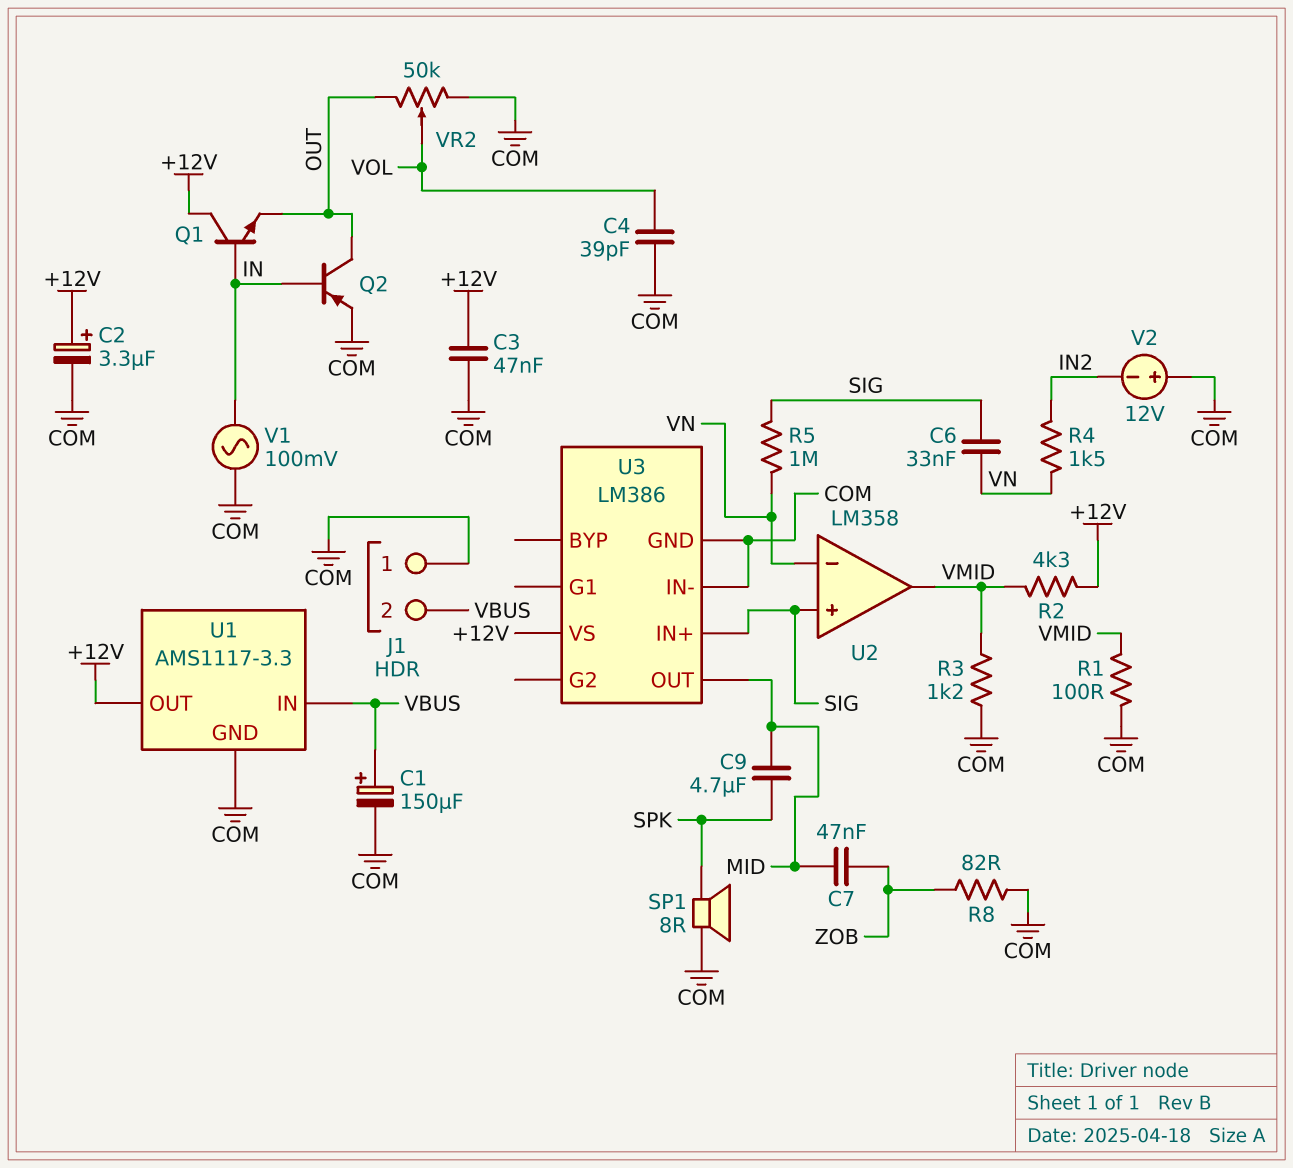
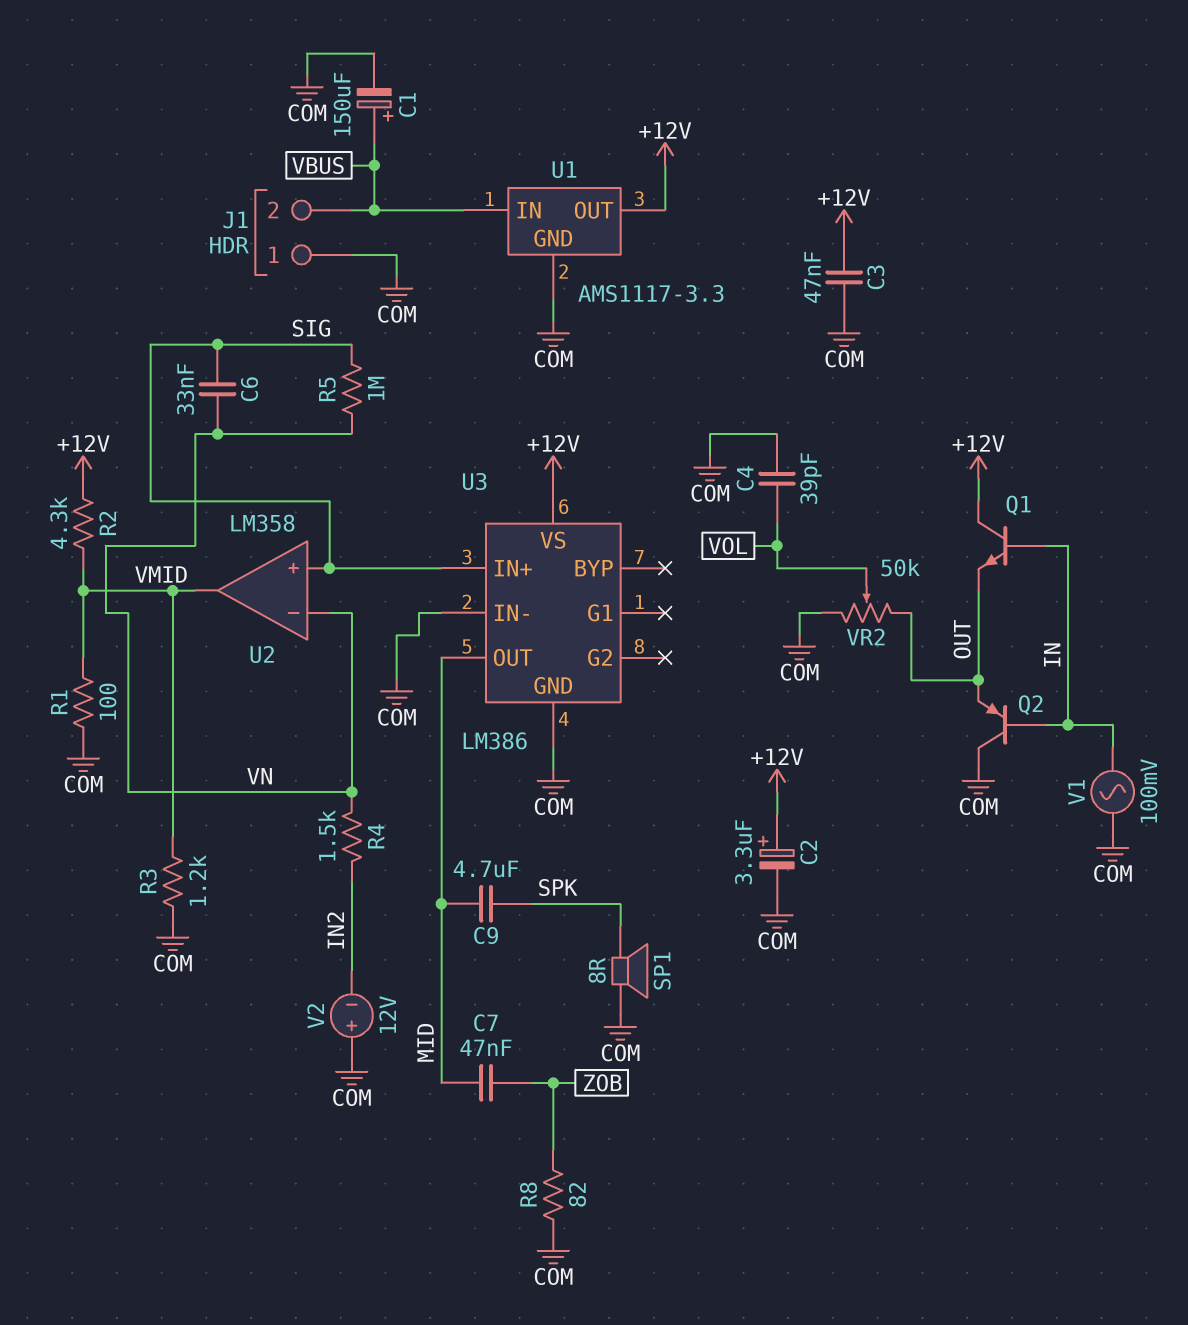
Q2: PNP (B IN, C OUT, E COM) -> PNP (B IN, C COM, E OUT)

